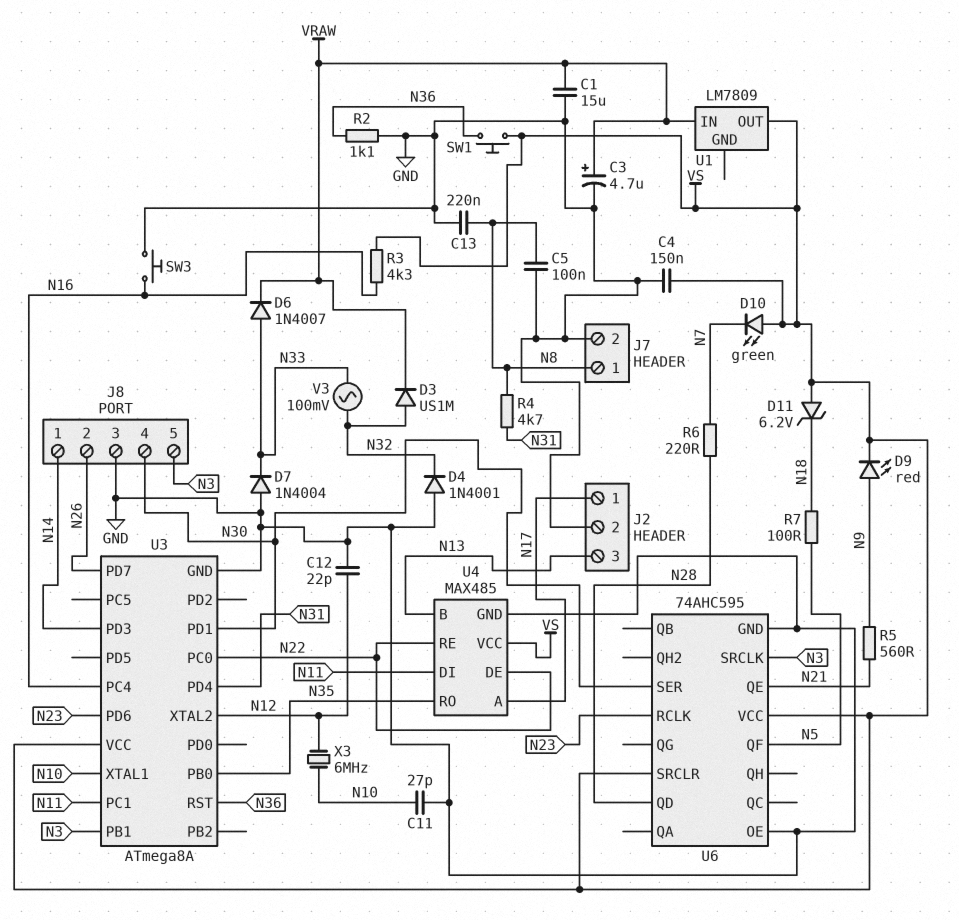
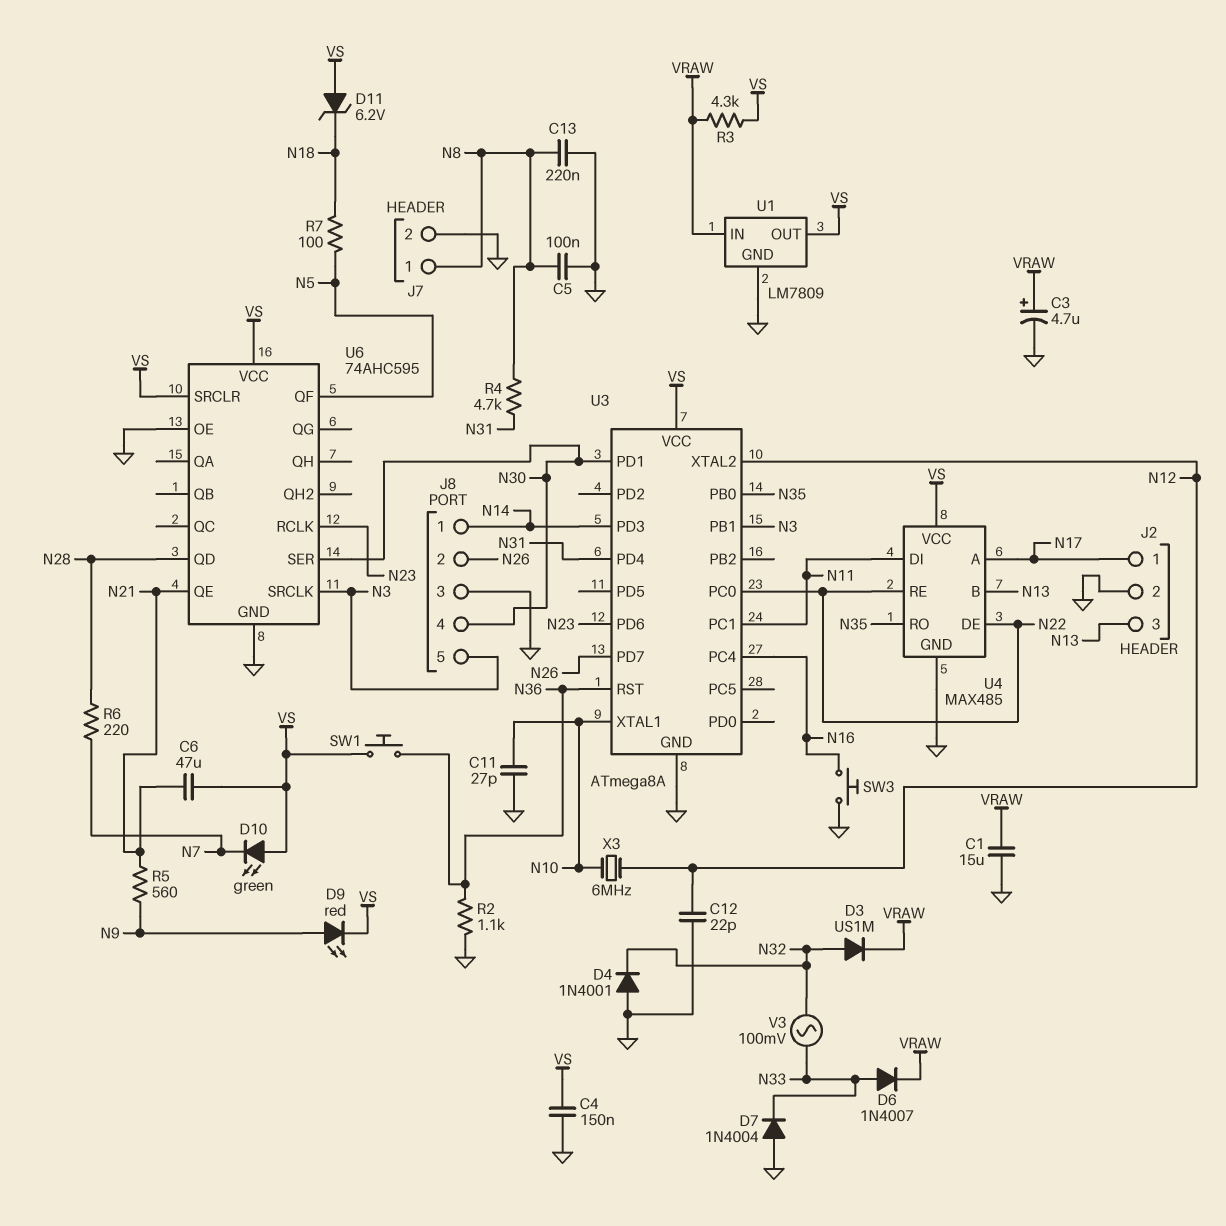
C6: none -> 47uF (N21, VS)
R3: 4.3k (N16, VS) -> 4.3k (VRAW, VS)
U1 pin GND: none -> GND

